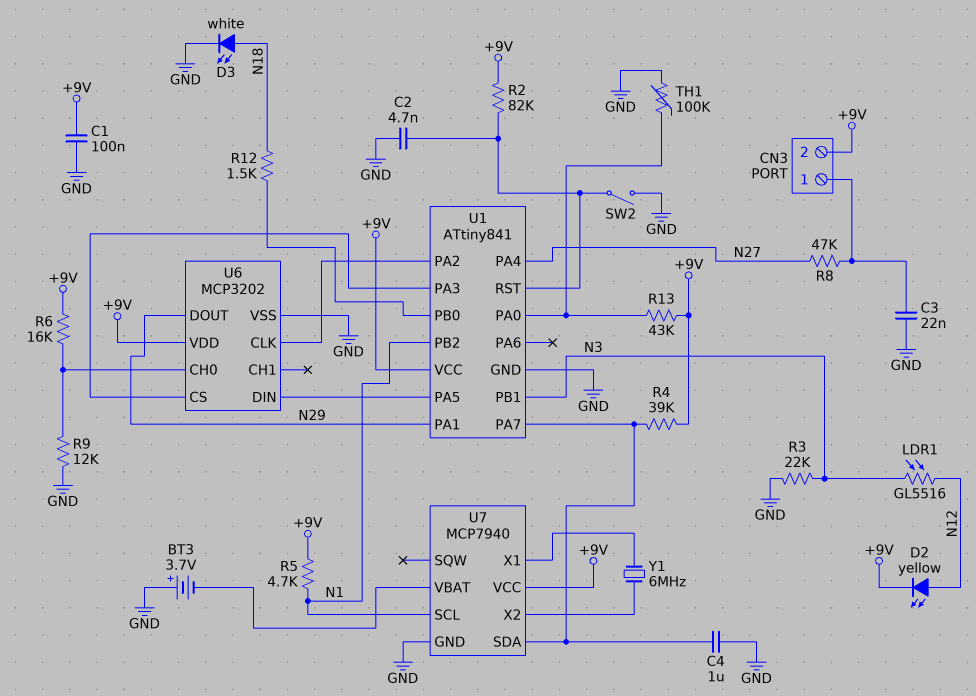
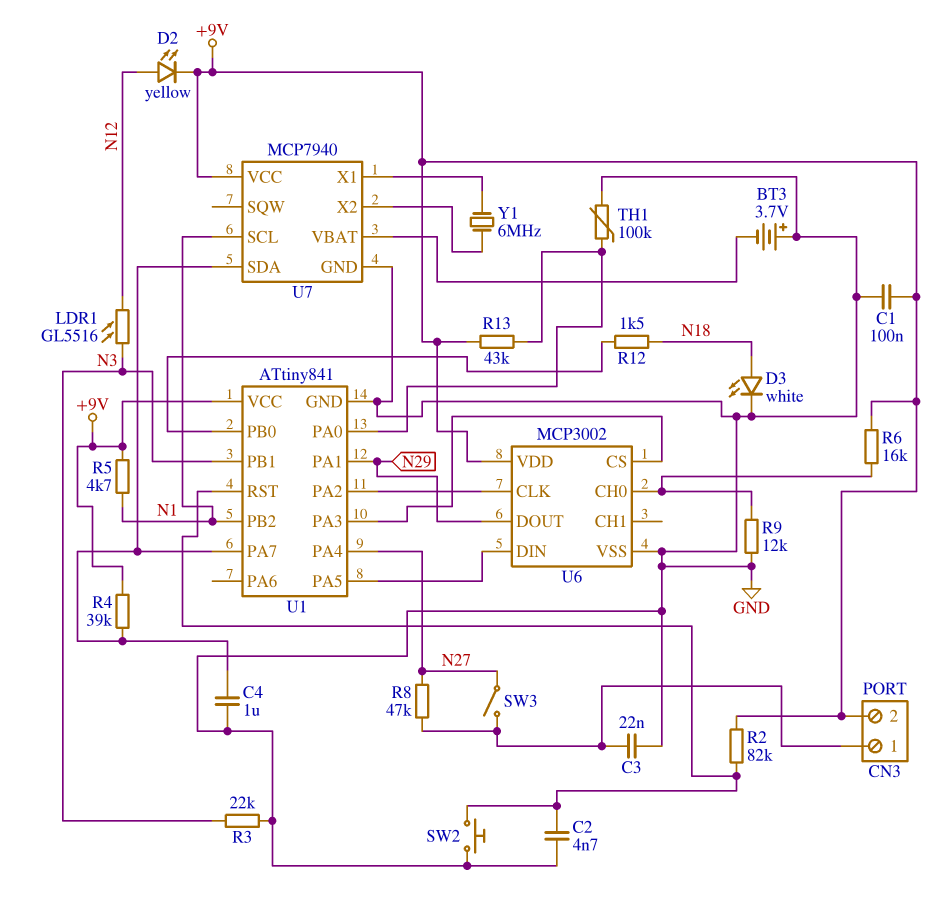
SW2: switch (GND, U1/RST) -> button (GND, U1/RST)
SW3: none -> switch (CN3/1, N27)
U6: MCP3202 -> MCP3002

